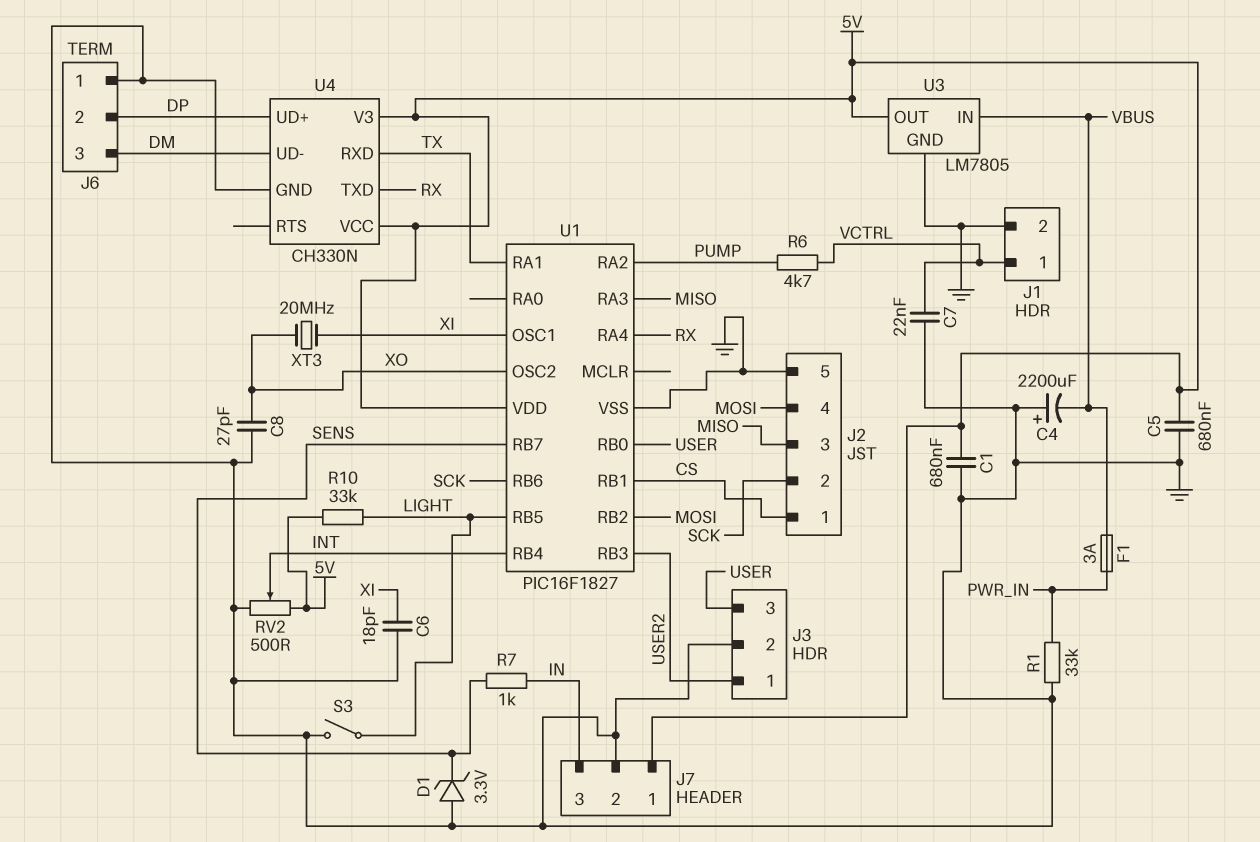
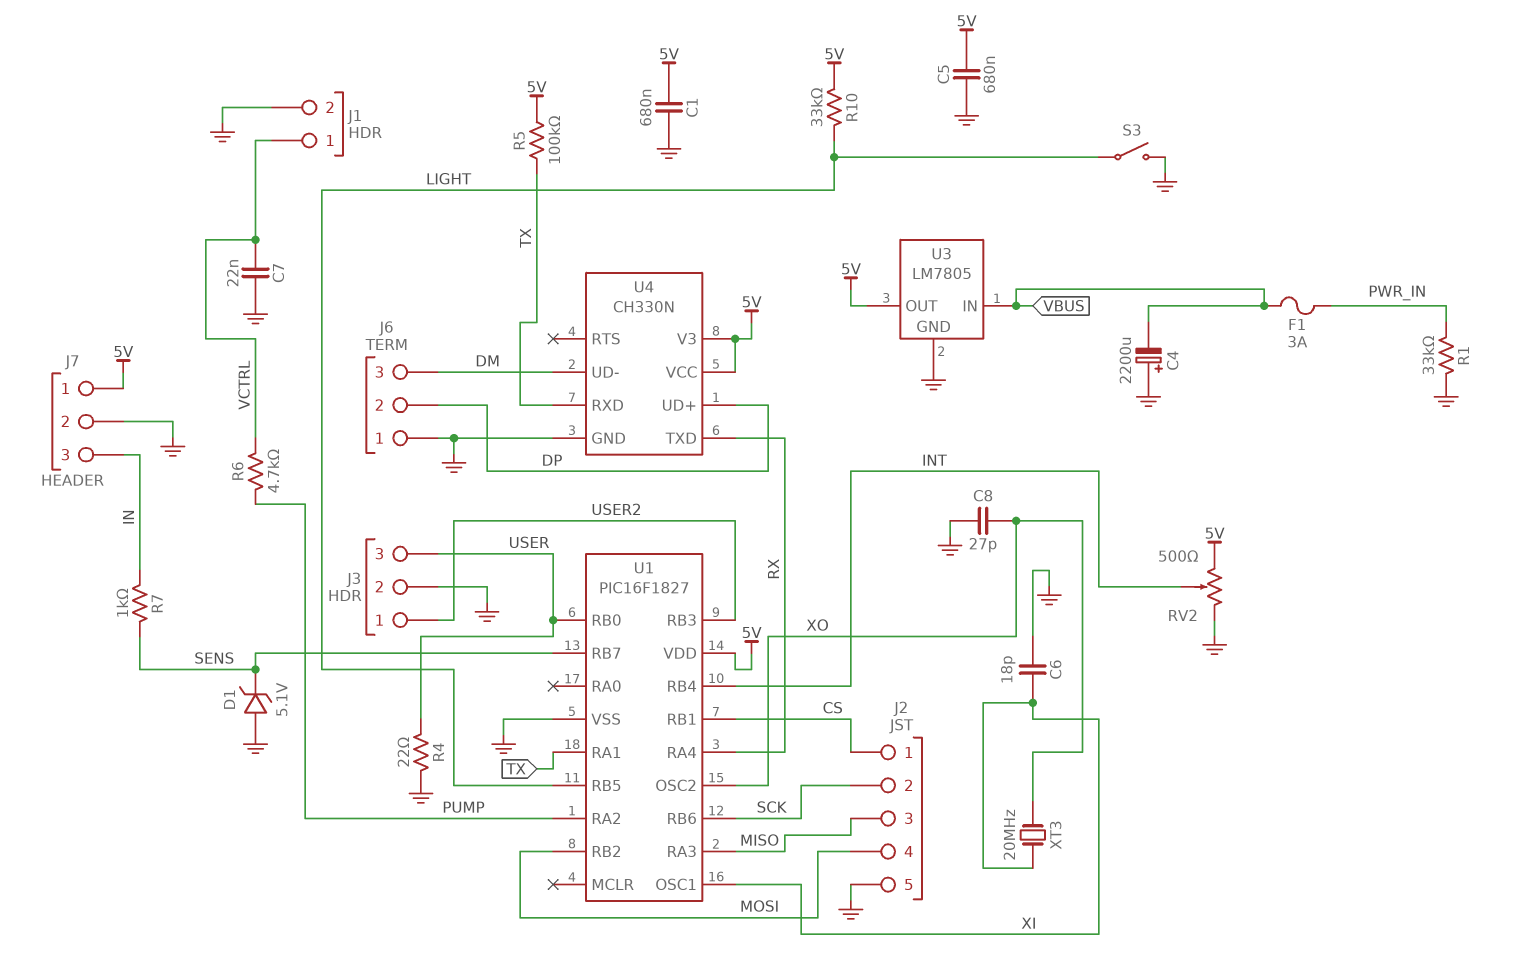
D1: zener 3.3V (A GND, K SENS) -> zener 5.1V (A GND, K SENS)
R4: none -> 22 (GND, USER)
R5: none -> 100k (5V, TX)

